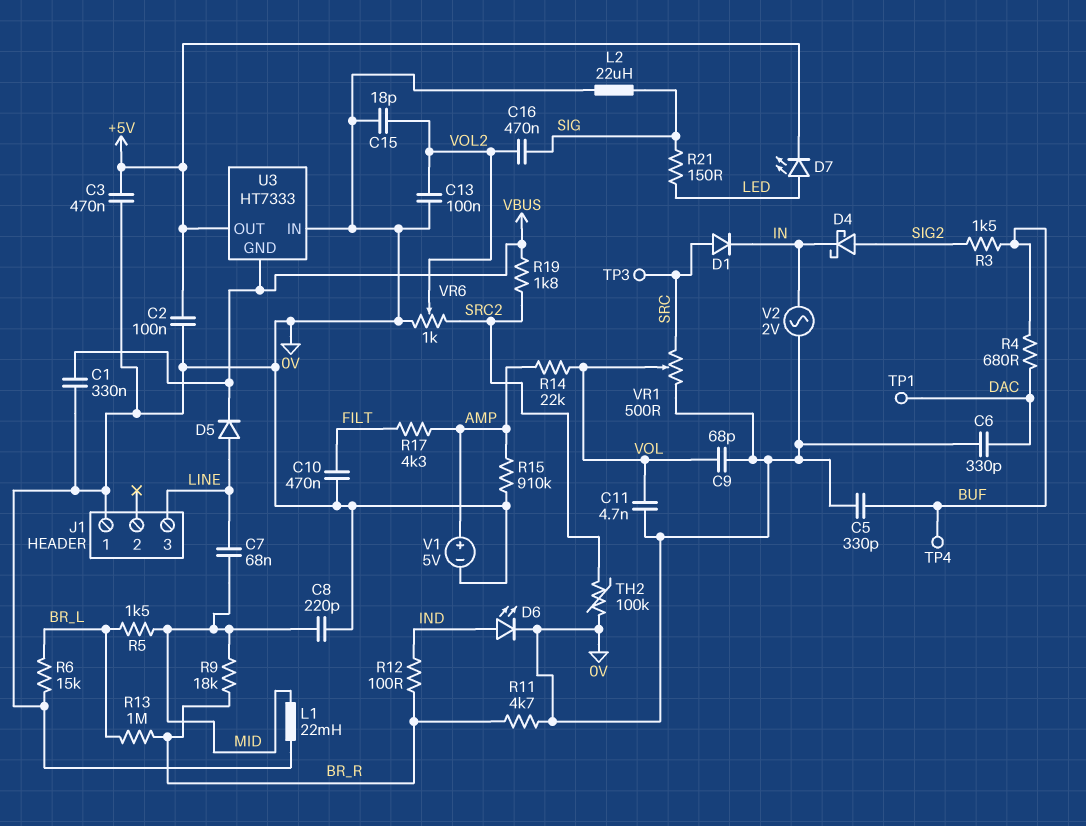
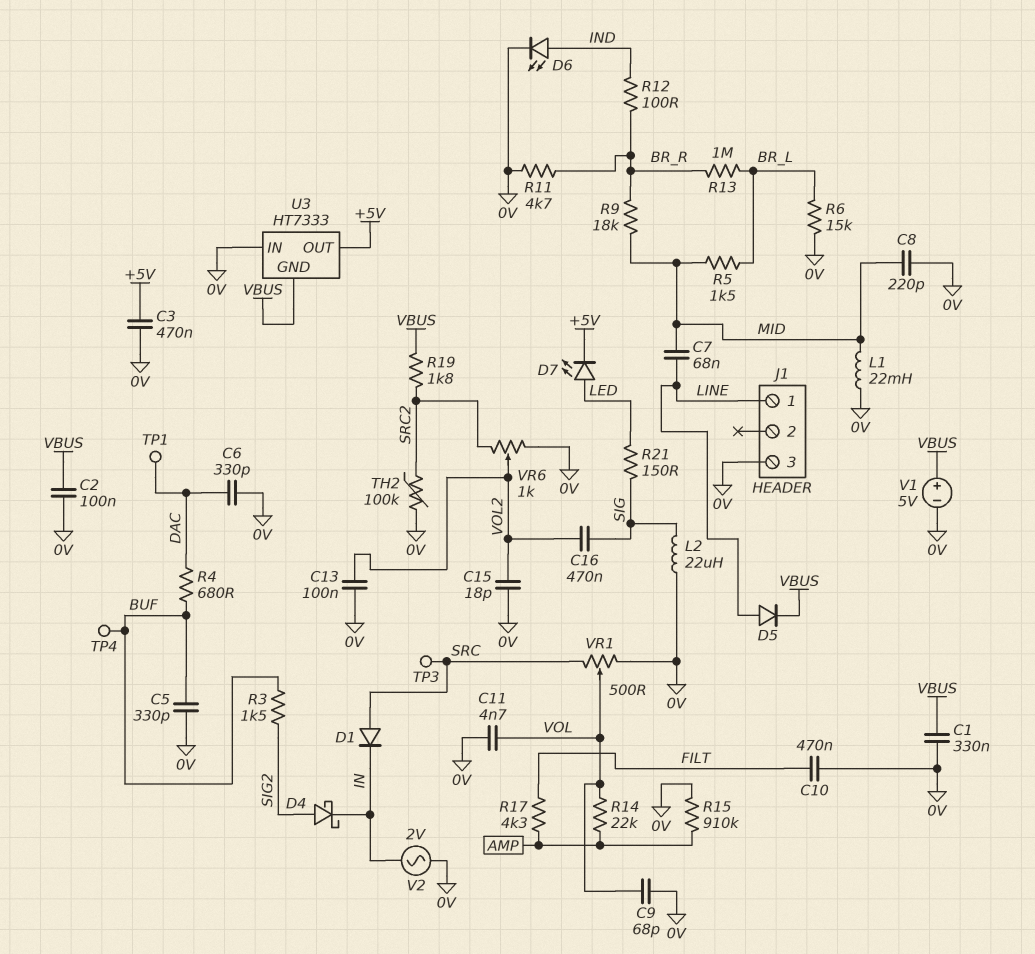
C2: 100nF (+5V, 0V) -> 100nF (0V, VBUS)
J1 pin 1: 0V -> LINE
J1 pin 3: LINE -> 0V
V1: 5V (plus AMP, minus 0V) -> 5V (plus VBUS, minus 0V)

